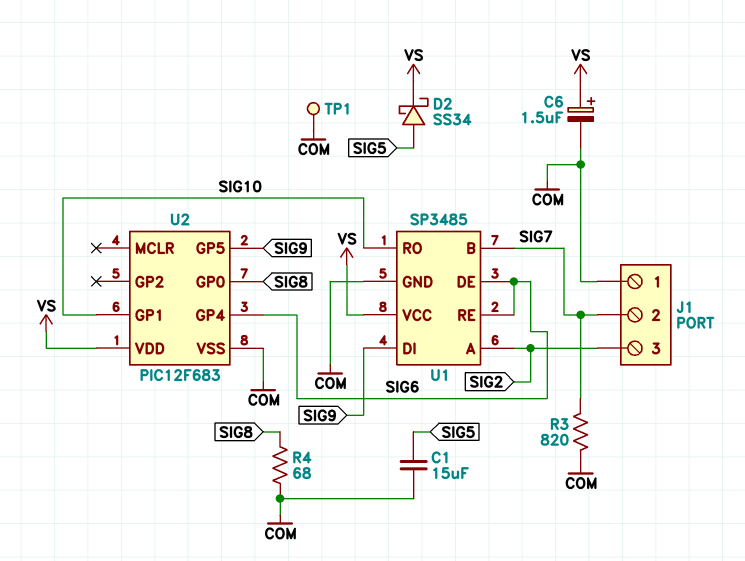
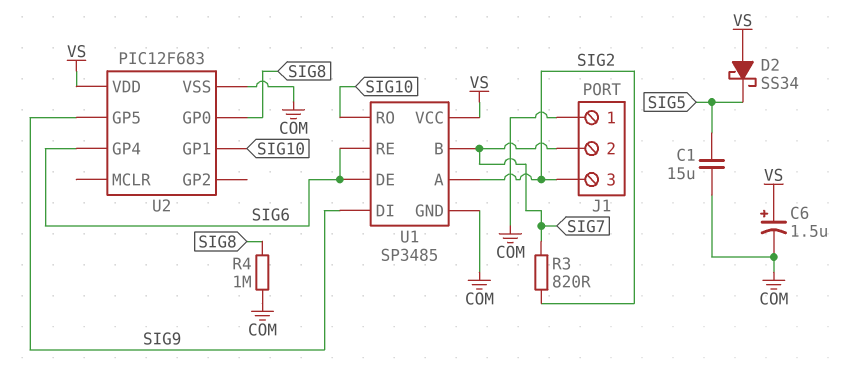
D2: schottky SS34 (A SIG5, K VS) -> schottky SS34 (A VS, K SIG5)
R3: 820 (COM, SIG7) -> 820 (SIG2, SIG7)
R4: 68 (COM, SIG8) -> 1M (COM, SIG8)
TP1: test point (COM) -> none

